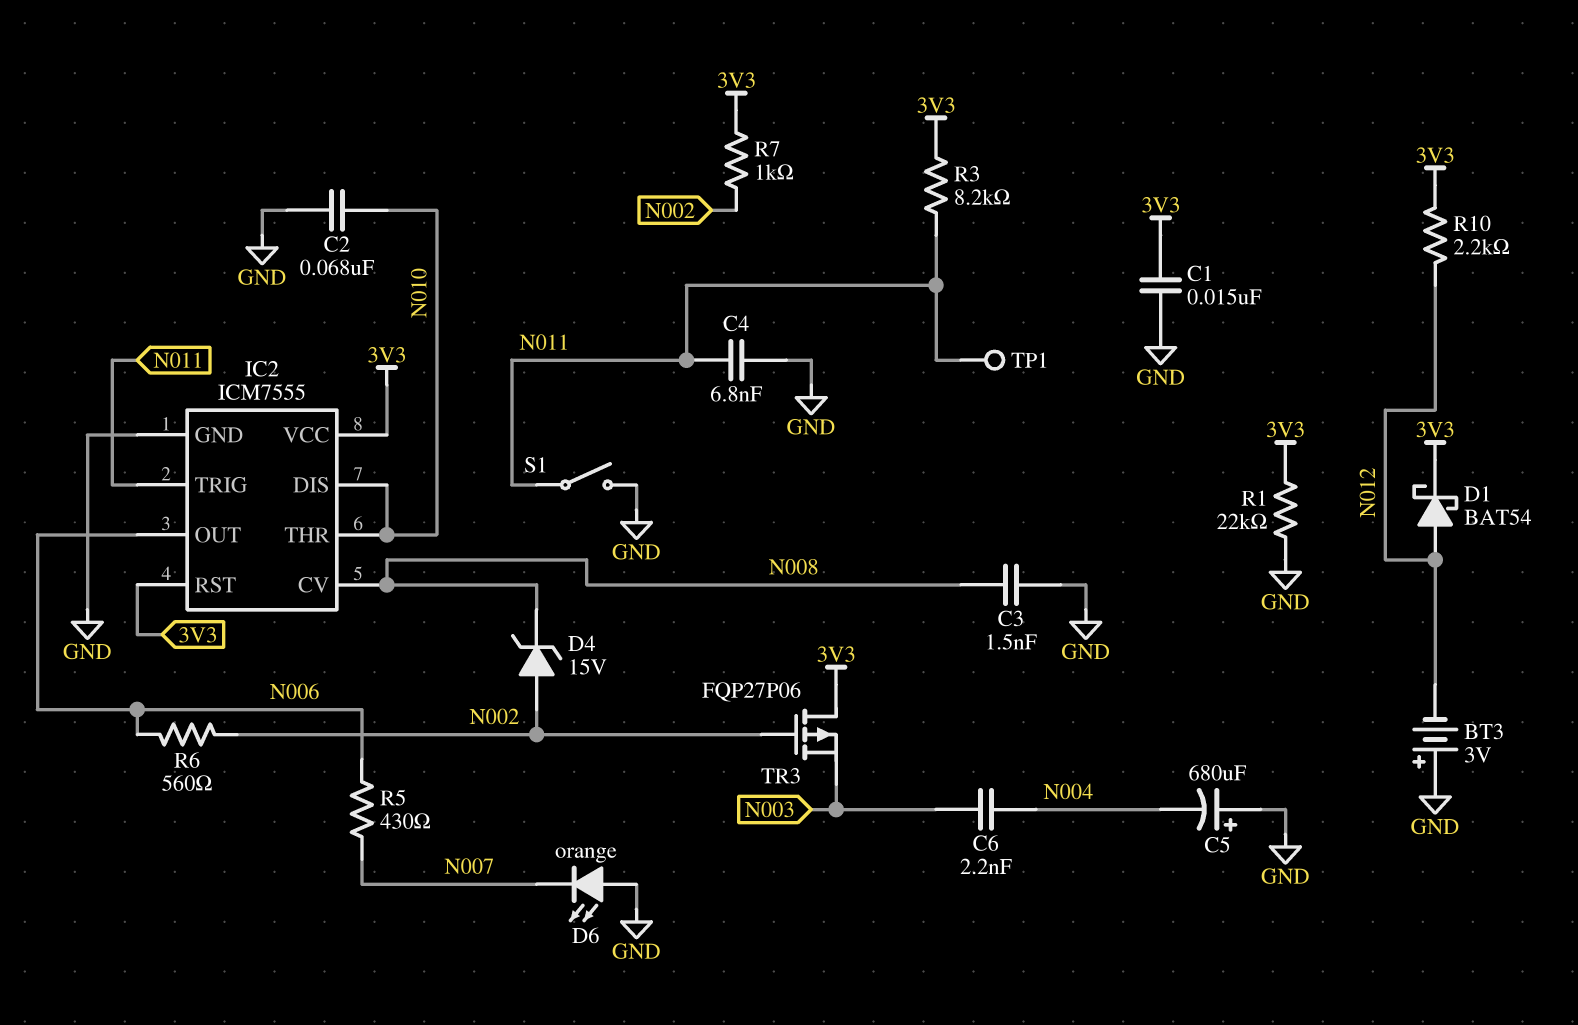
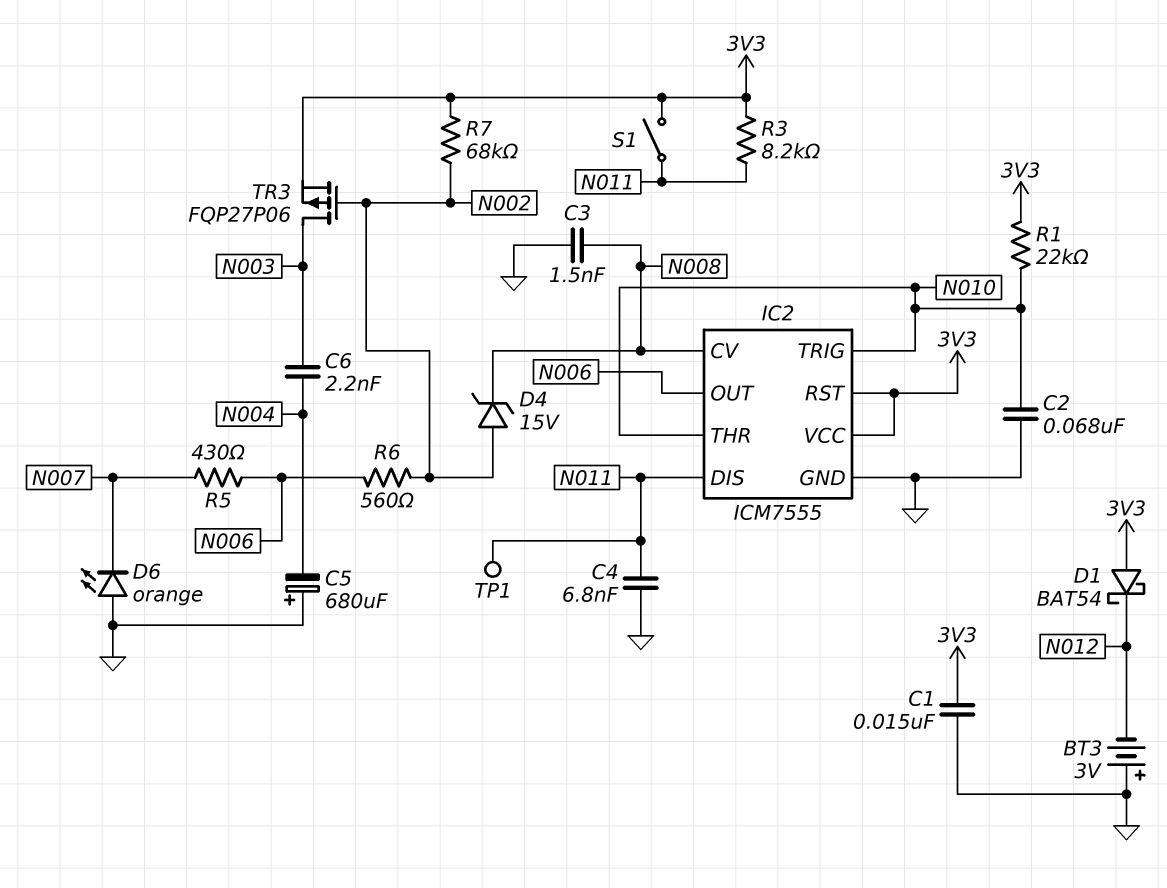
D1: schottky BAT54 (A N012, K 3V3) -> schottky BAT54 (A 3V3, K N012)
IC2 pin DIS: N010 -> N011
IC2 pin TRIG: N011 -> N010
R1: 22k (3V3, GND) -> 22k (3V3, N010)
R7: 1k (3V3, N002) -> 68k (3V3, N002)
R10: 2.2k (3V3, N012) -> none
S1: switch (GND, N011) -> switch (3V3, N011)
TR3: PMOS FQP27P06 (G N002, D 3V3, S N003) -> PMOS FQP27P06 (G N002, D N003, S 3V3)

